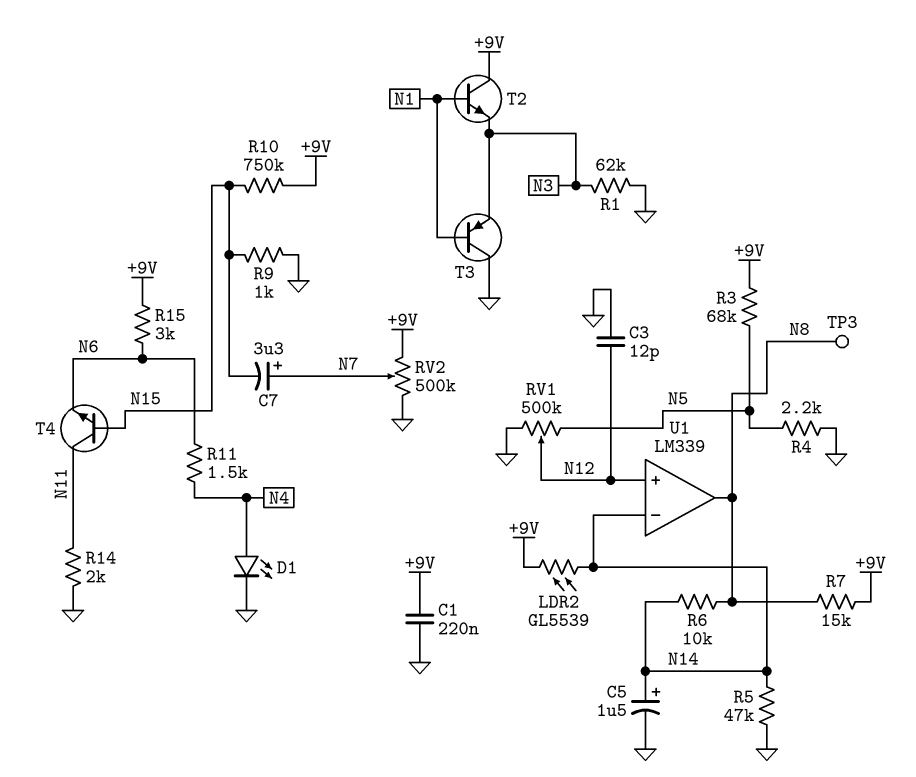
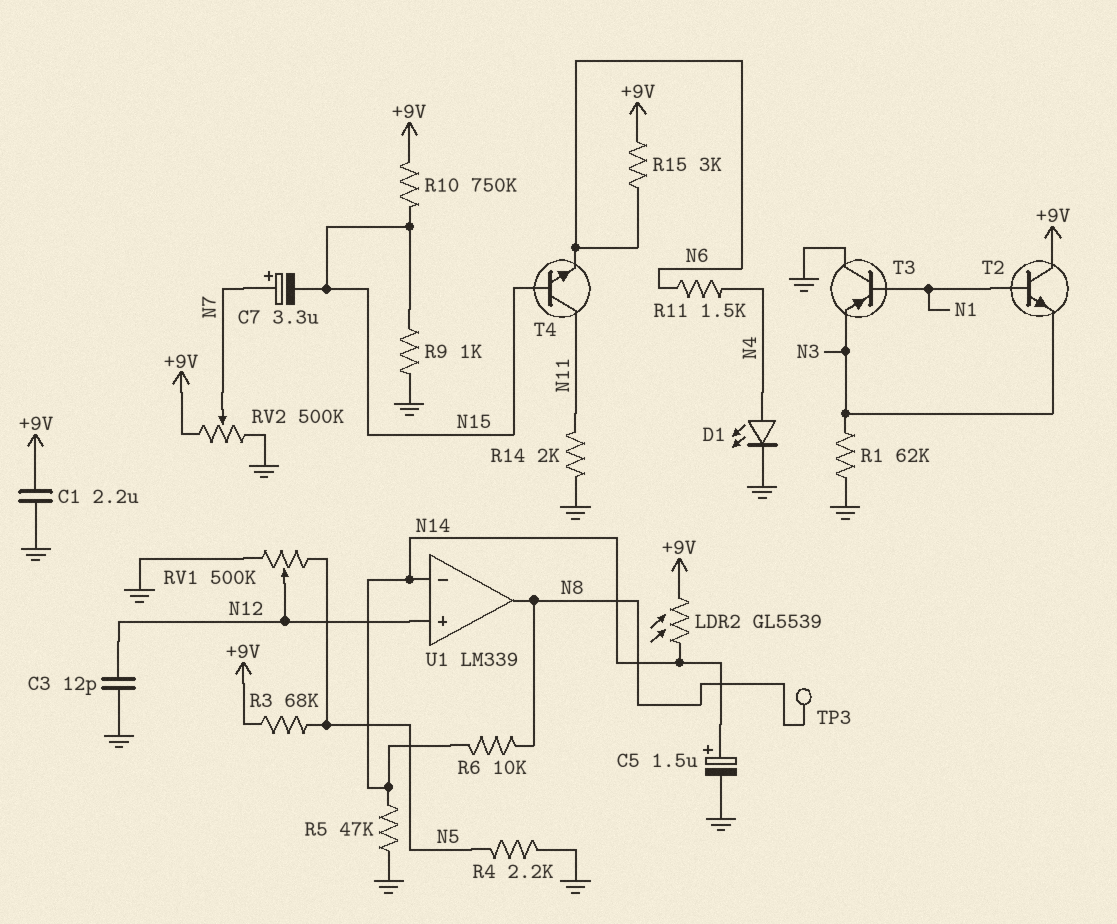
C1: 220nF (+9V, GND) -> 2.2uF (+9V, GND)
R7: 15k (+9V, N8) -> none

